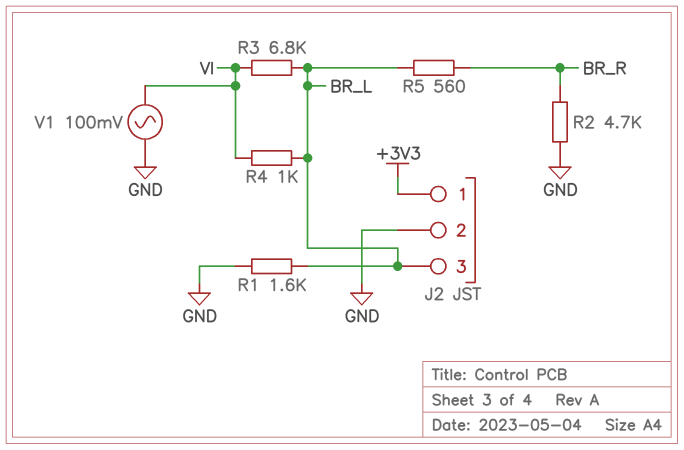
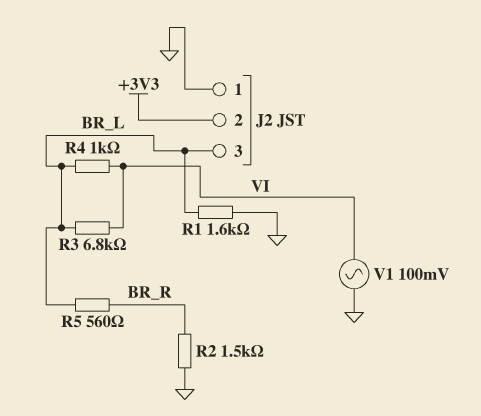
J2 pin 1: +3V3 -> GND
J2 pin 2: GND -> +3V3
R2: 4.7k (BR_R, GND) -> 1.5k (BR_R, GND)

